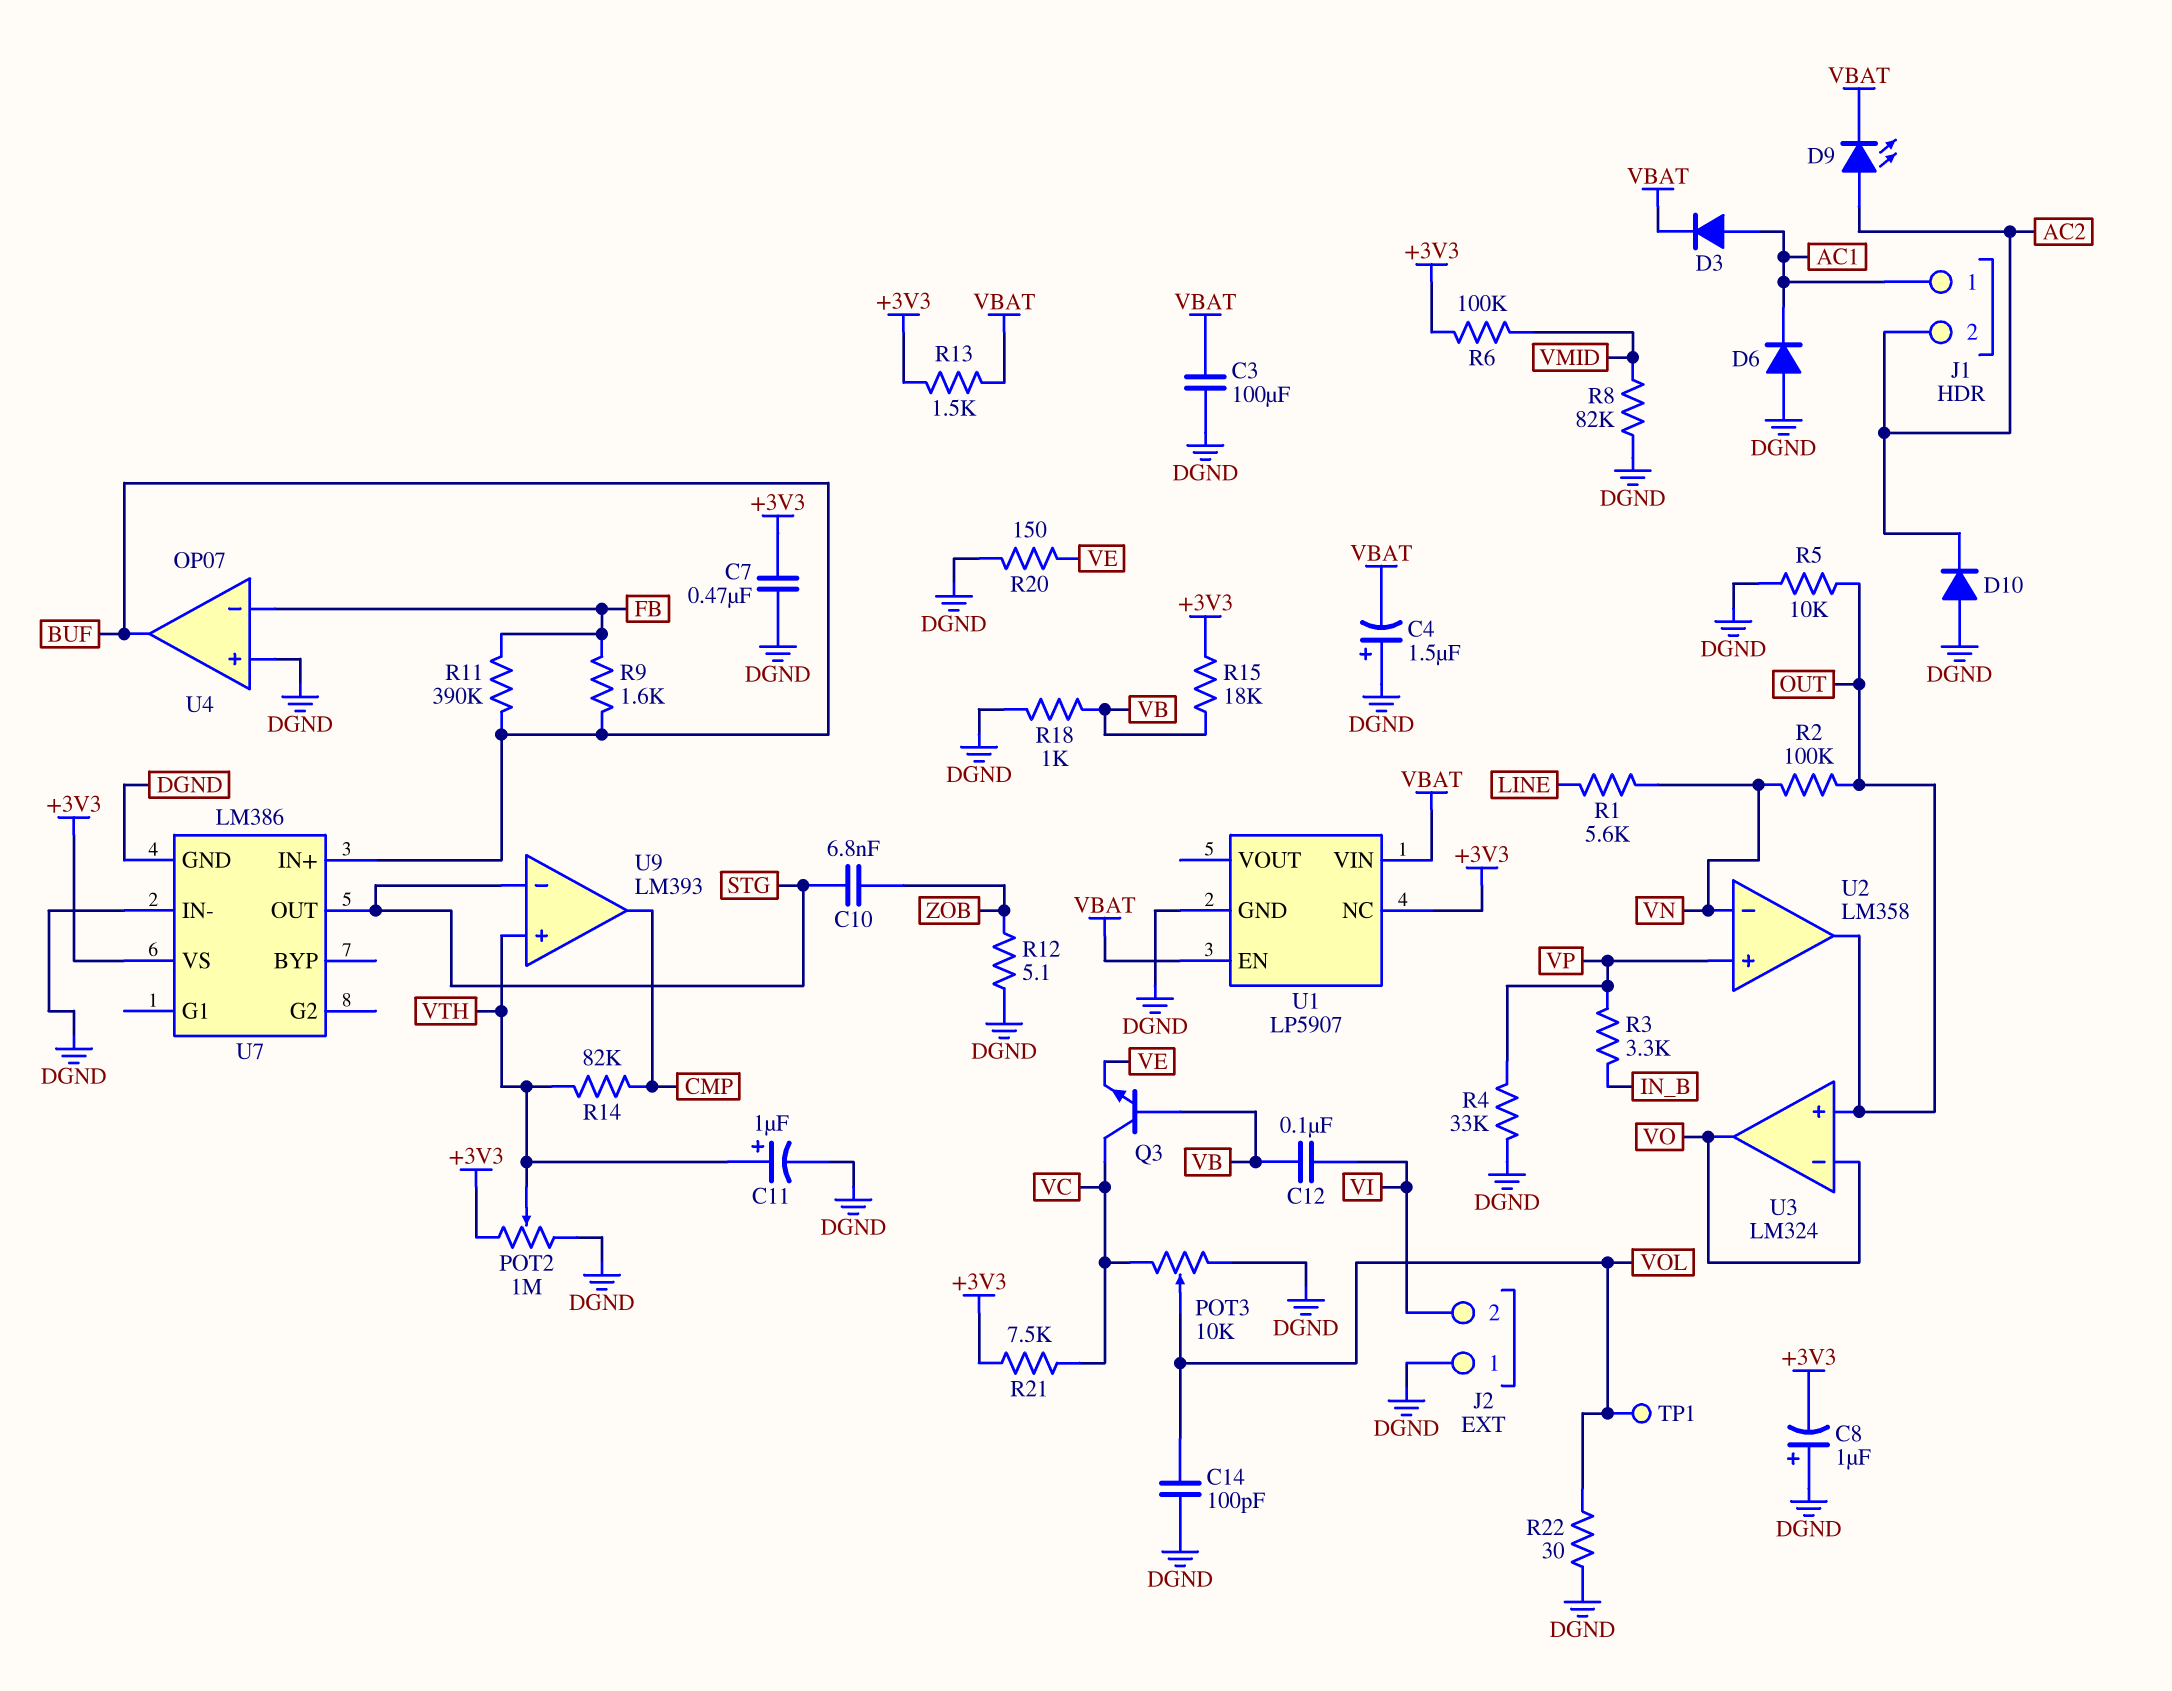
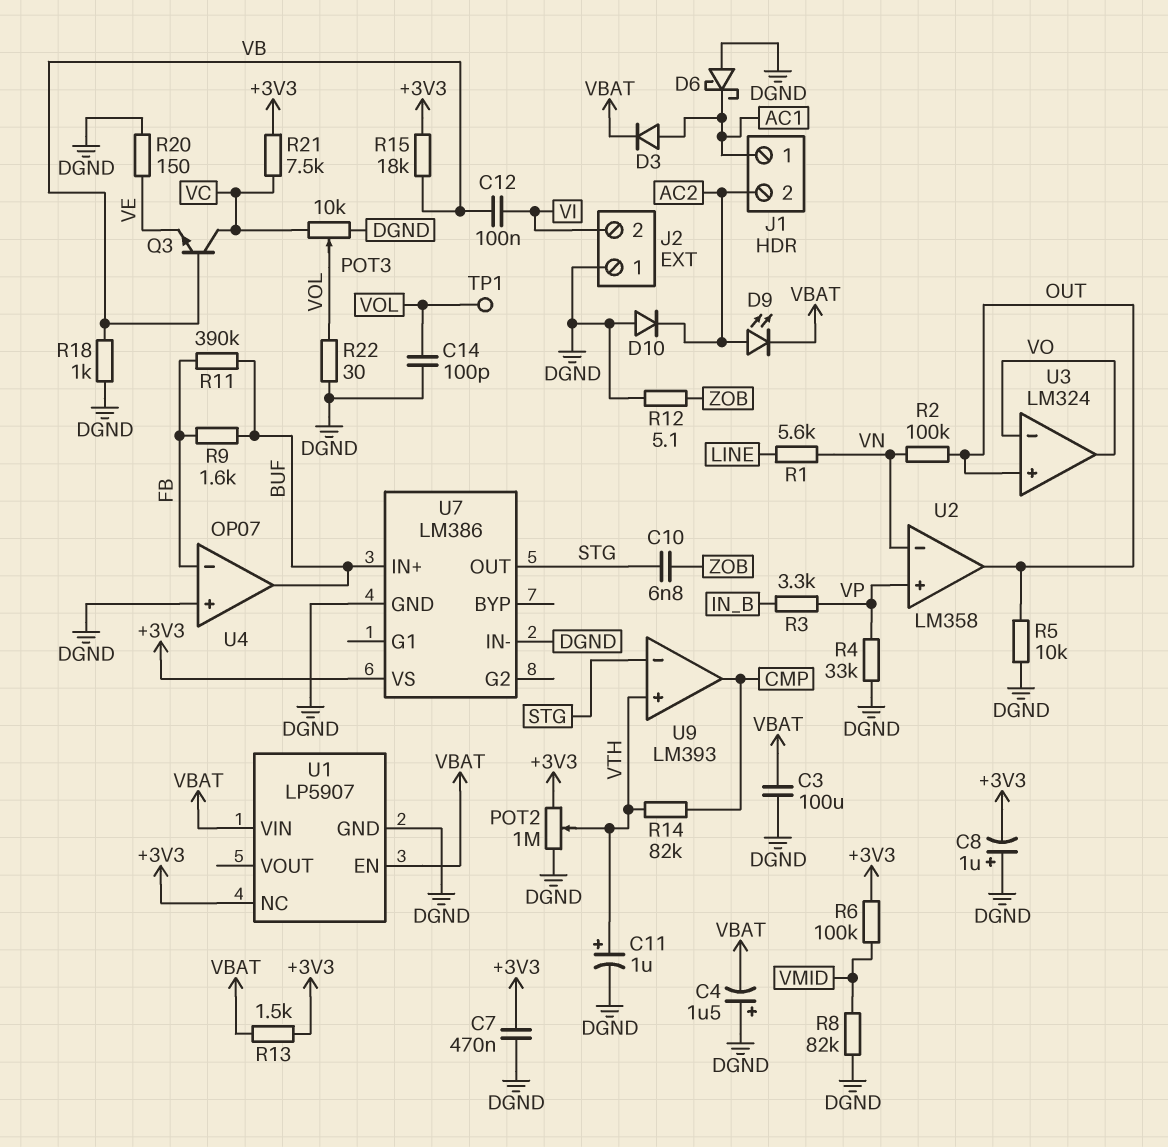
D6: diode (A DGND, K AC1) -> schottky (A DGND, K AC1)

